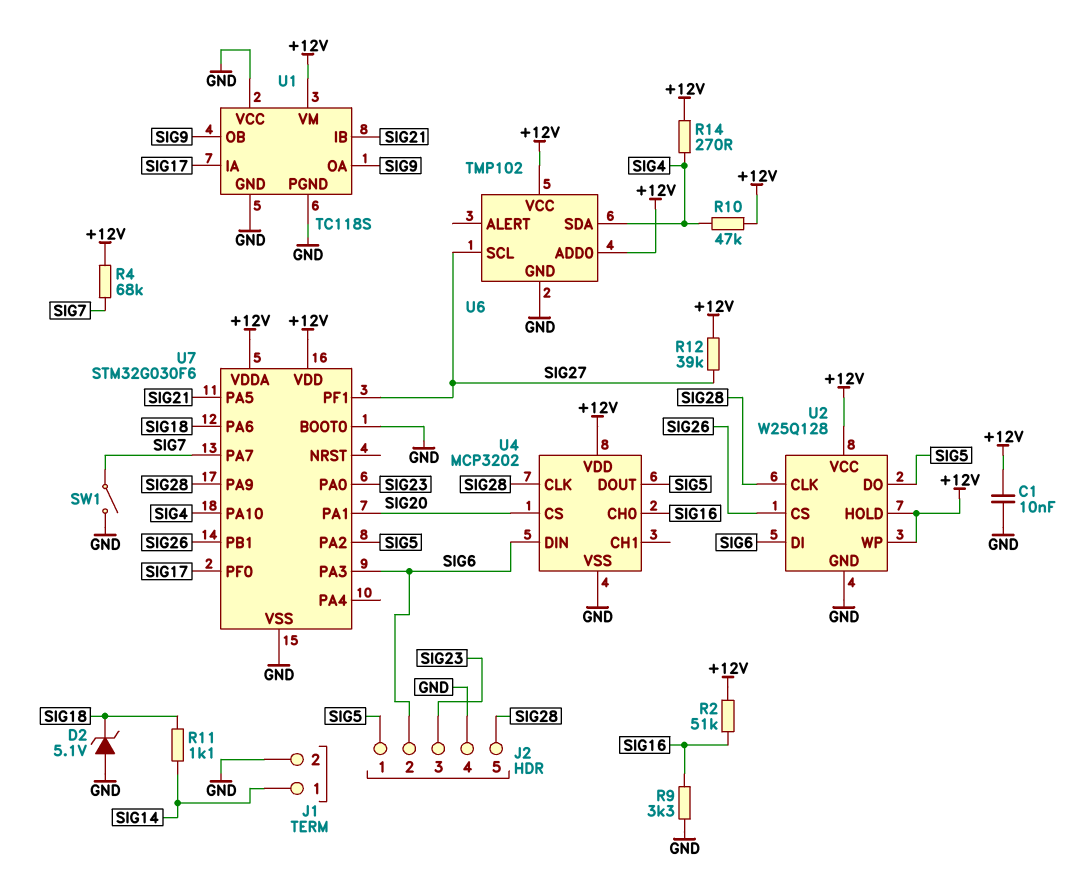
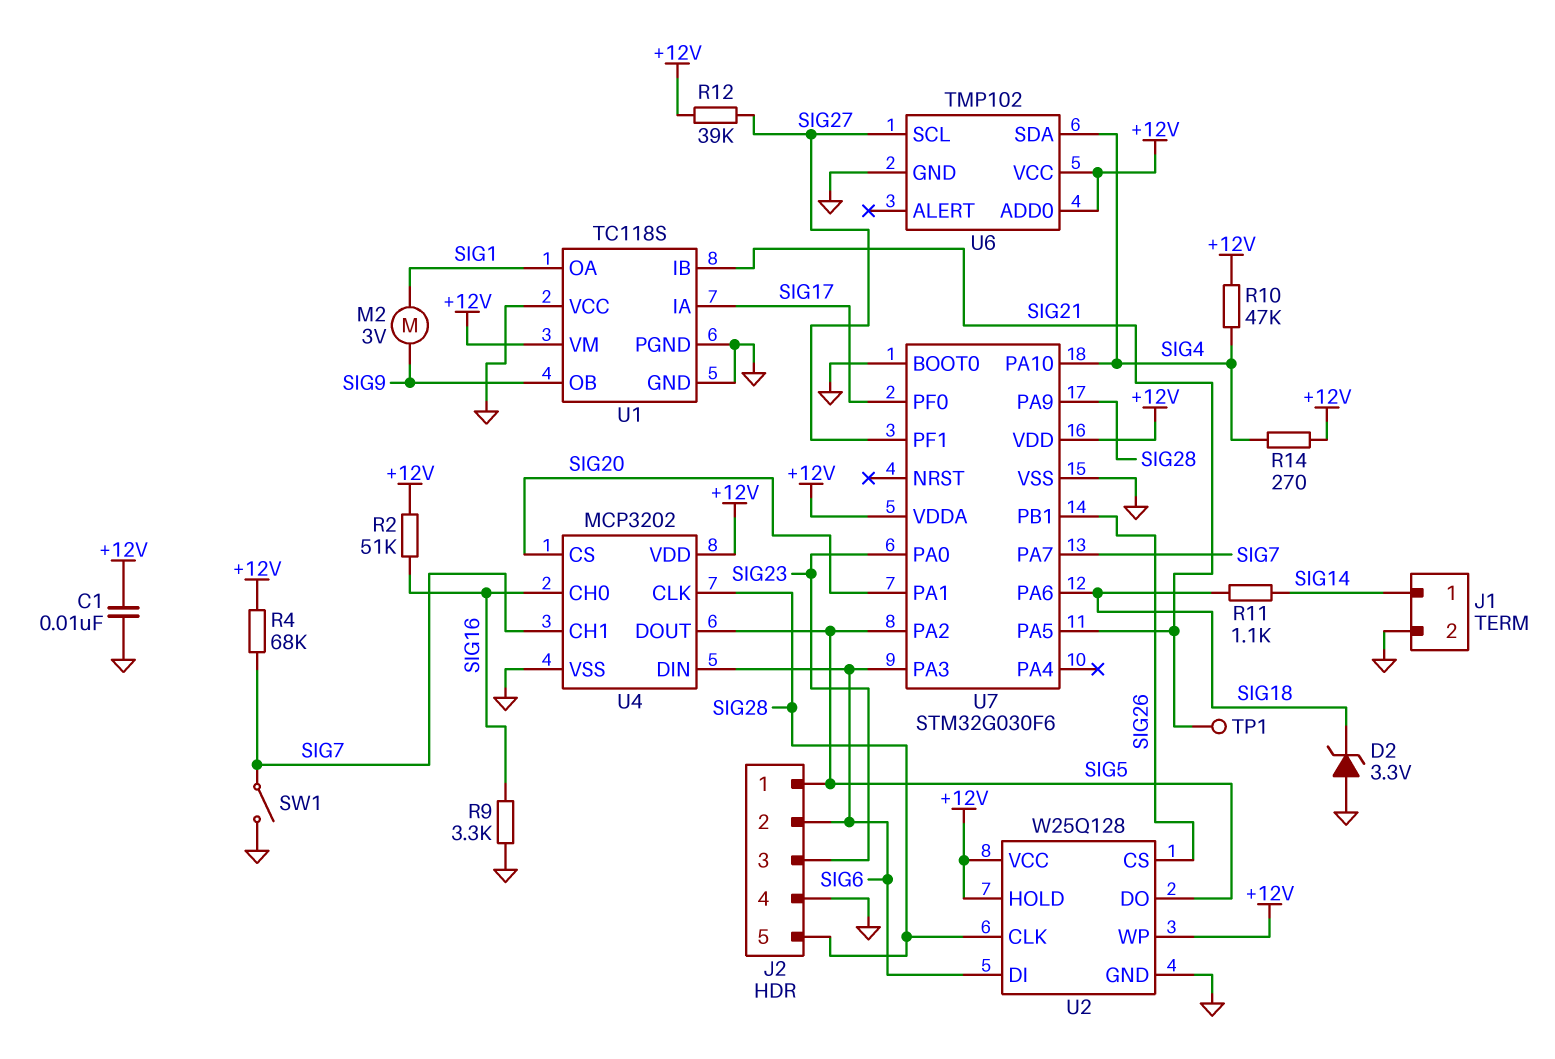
D2: zener 5.1V (A GND, K SIG18) -> zener 3.3V (A GND, K SIG18)
M2: none -> motor 3V (SIG1, SIG9)
TP1: none -> test point (SIG21)
U1 pin OA: SIG9 -> SIG1
U4 pin CH1: none -> SIG7

